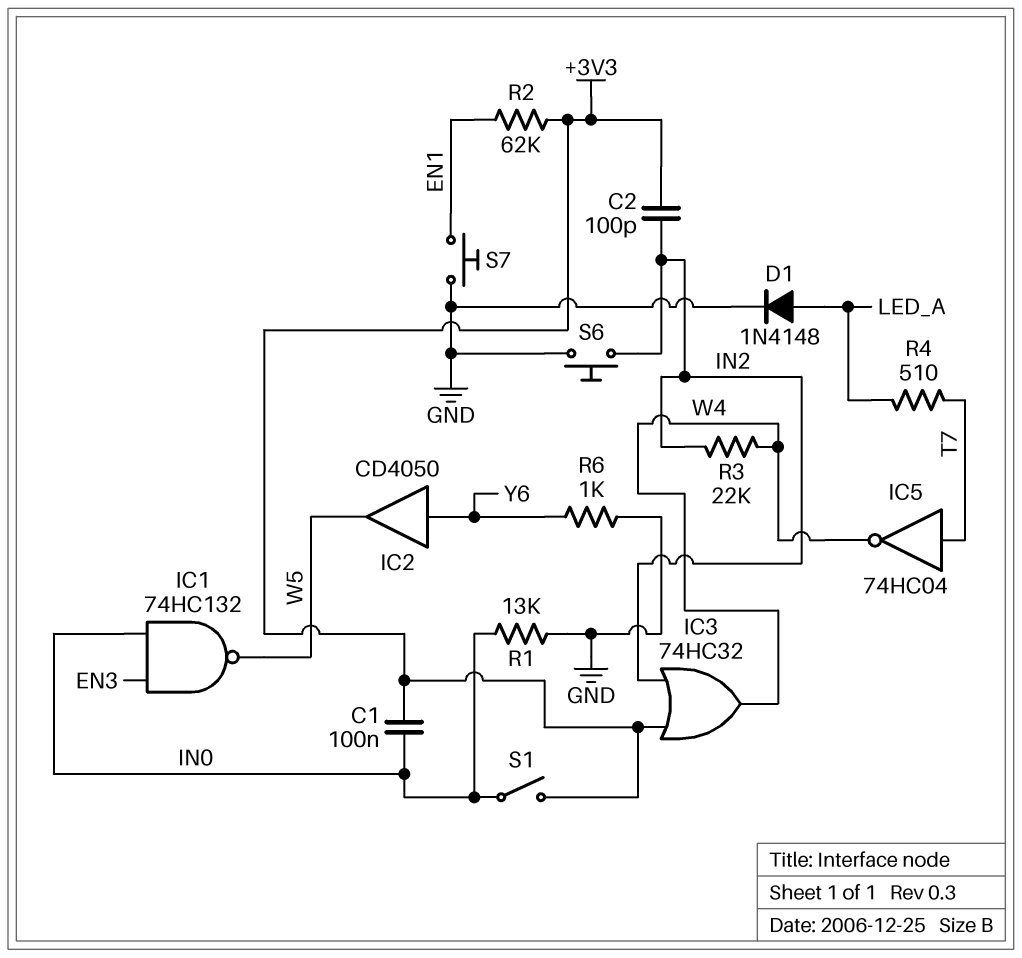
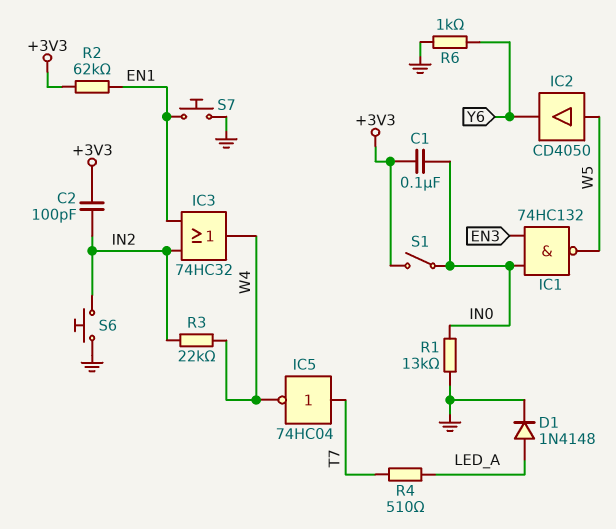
IC2: buffer CD4050 (in Y6, out W5) -> buffer CD4050 (in W5, out Y6)
IC3: OR 74HC32 (in +3V3, in IN2, out W4) -> OR 74HC32 (in EN1, in IN2, out W4)

